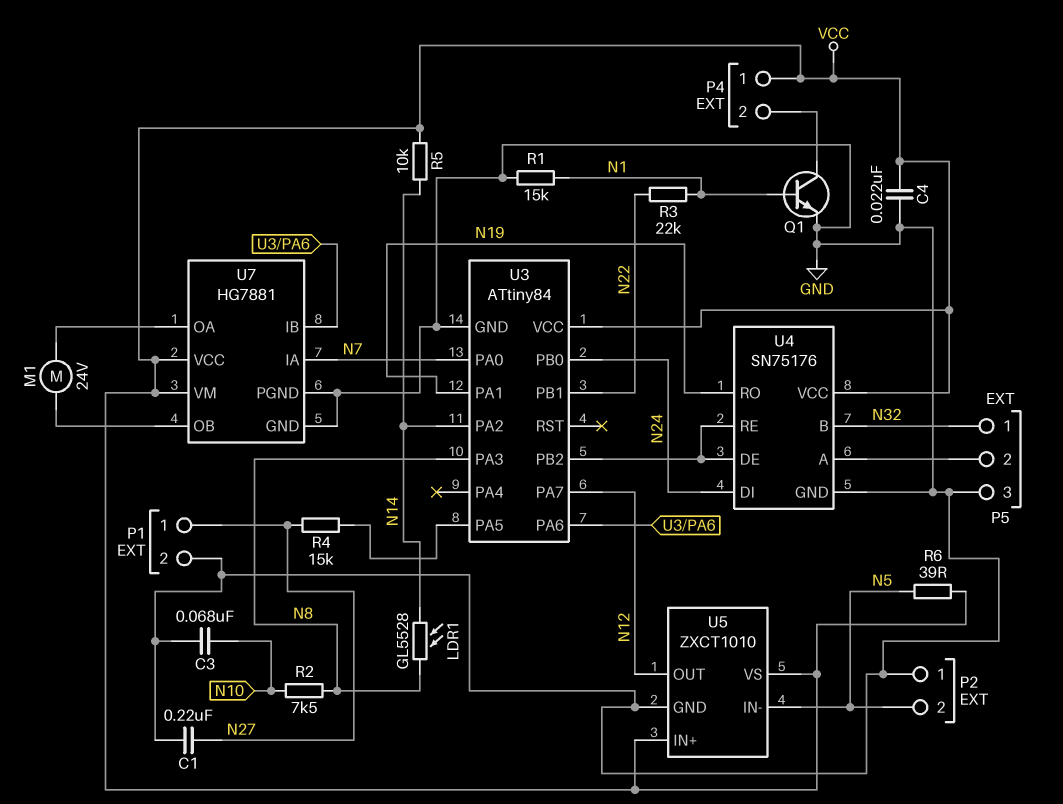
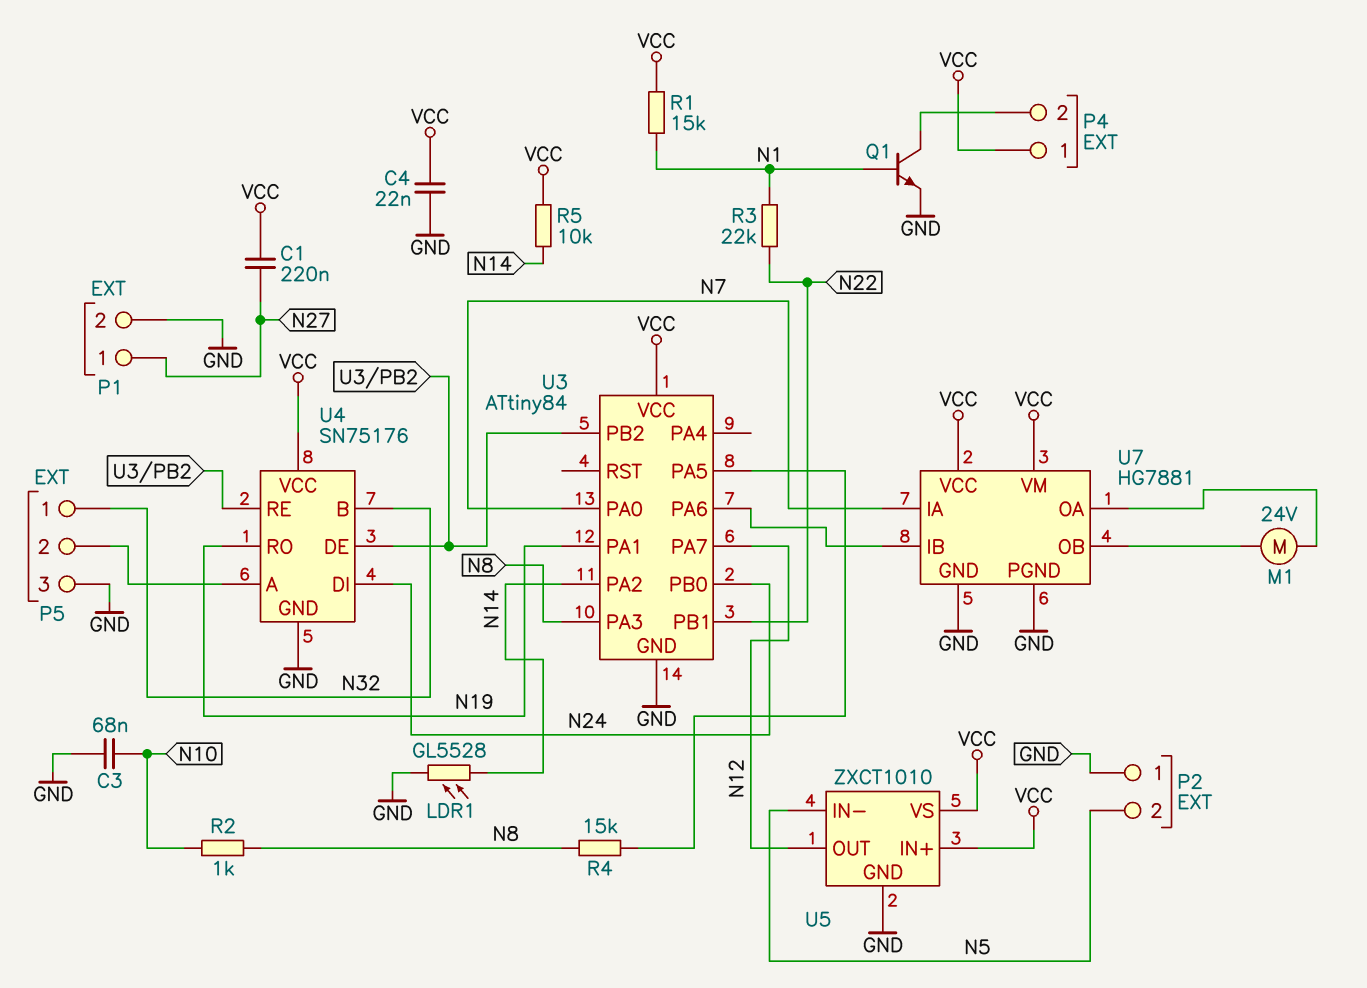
C1: 220nF (GND, N27) -> 220nF (N27, VCC)
LDR1: GL5528 (N8, N14) -> GL5528 (GND, N14)
R1: 15k (GND, N1) -> 15k (N1, VCC)
R2: 7.5k (N8, N10) -> 1k (N8, N10)
R4: 15k (N27, U3/PA5) -> 15k (N8, U3/PA5)
R6: 39 (N5, VCC) -> none

